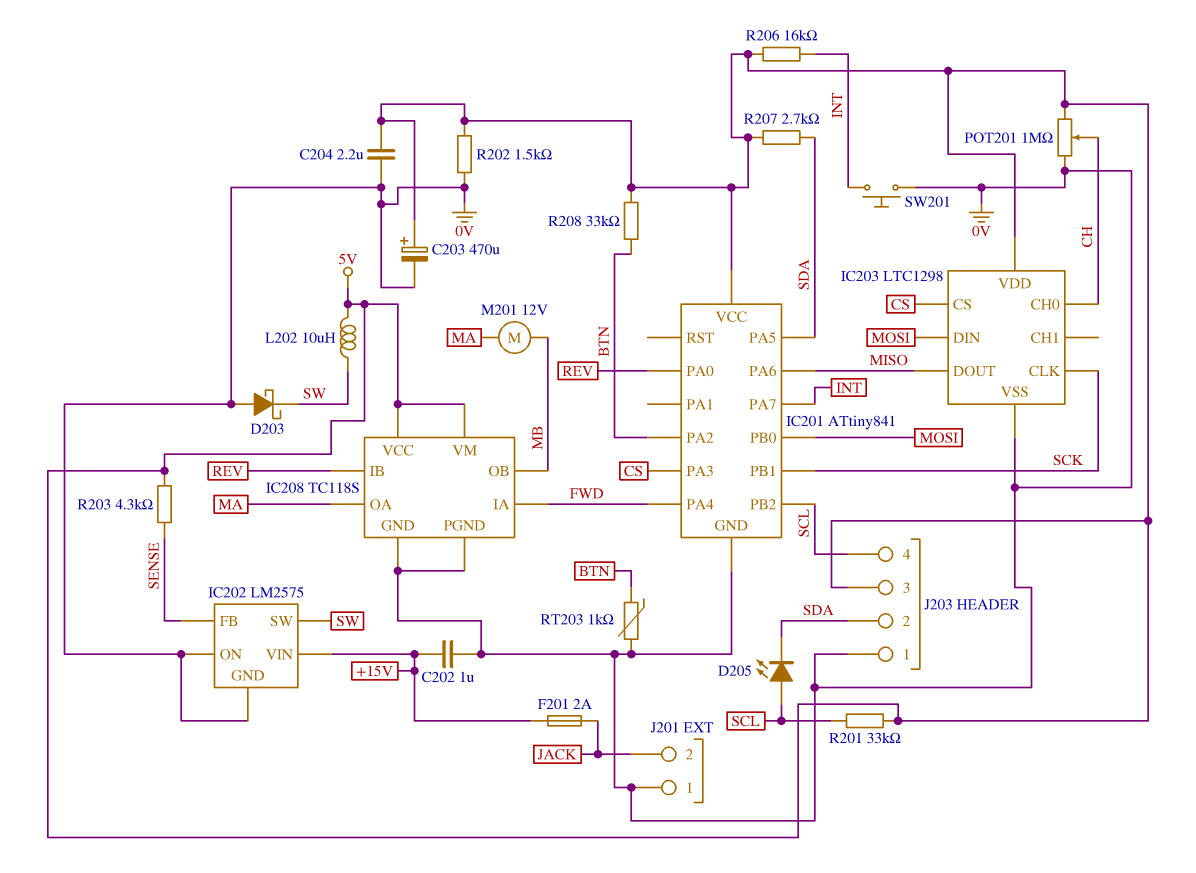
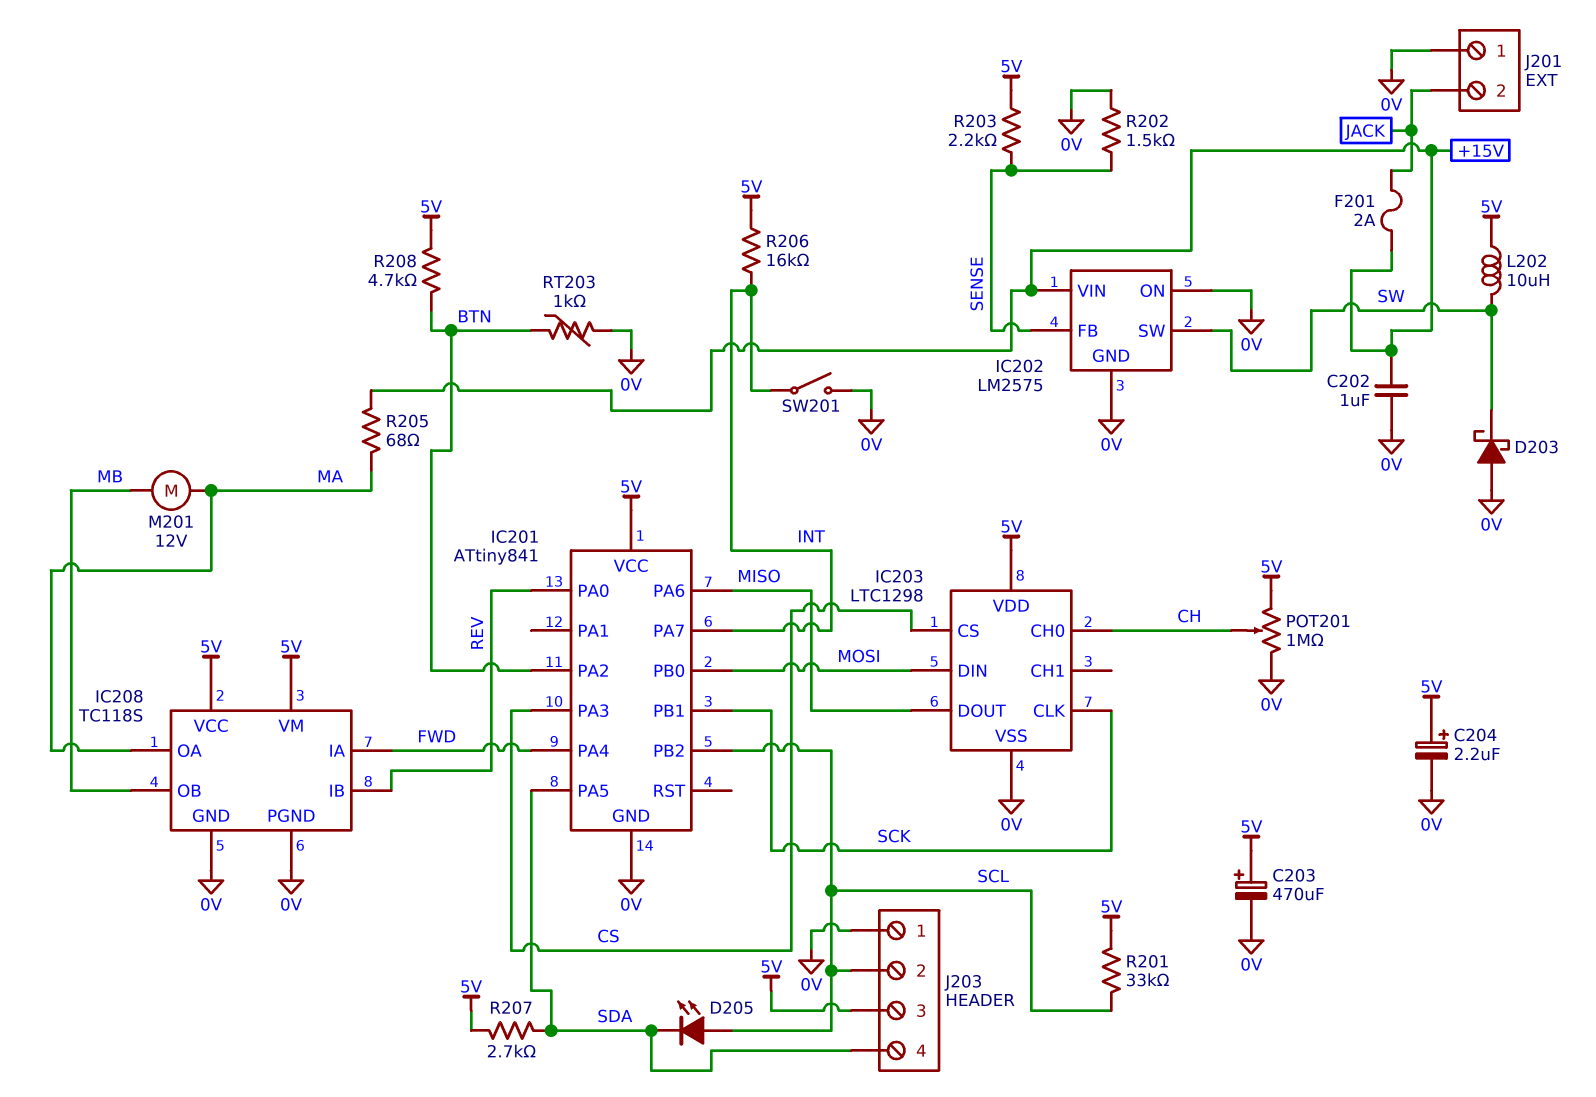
C204: 2.2uF (0V, 5V) -> 2.2uF (plus 5V, minus 0V)
J203 pin 2: SDA -> SCL
J203 pin 4: SCL -> SDA
R202: 1.5k (0V, 5V) -> 1.5k (0V, SENSE)
R203: 4.3k (5V, SENSE) -> 2.2k (5V, SENSE)
R205: none -> 68 (+15V, MA)
R208: 33k (5V, BTN) -> 4.7k (5V, BTN)
SW201: button (0V, INT) -> switch (0V, INT)

